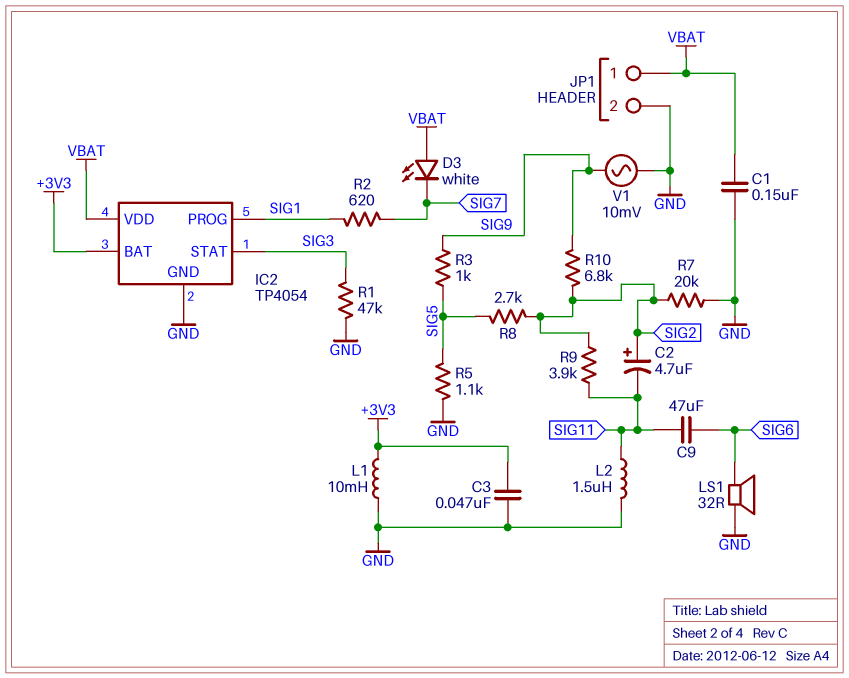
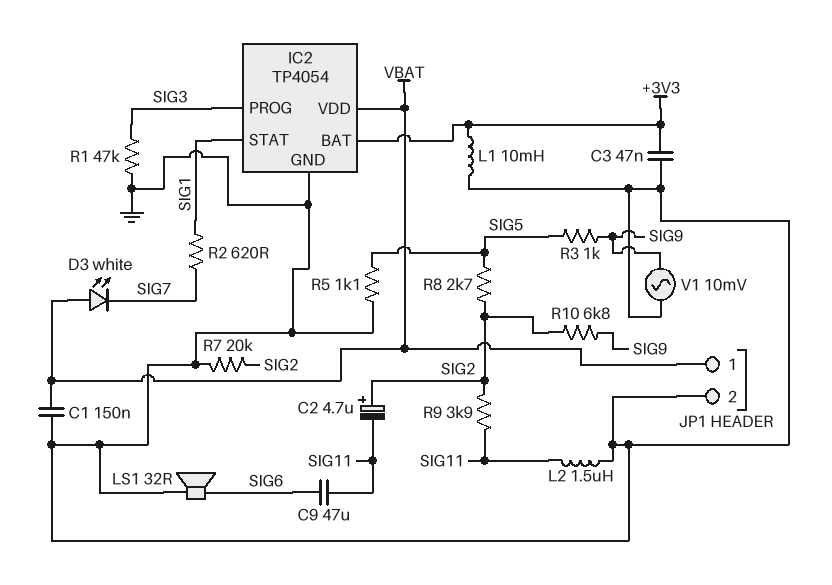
IC2 pin PROG: SIG1 -> SIG3
IC2 pin STAT: SIG3 -> SIG1

